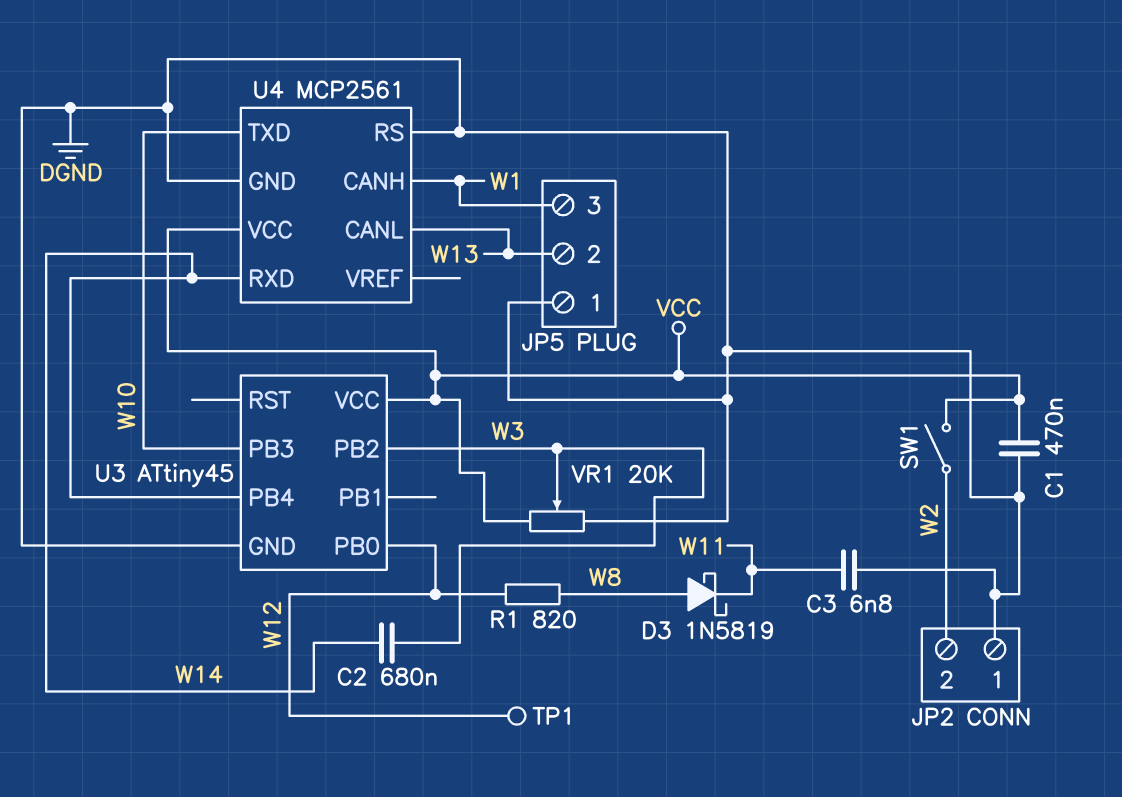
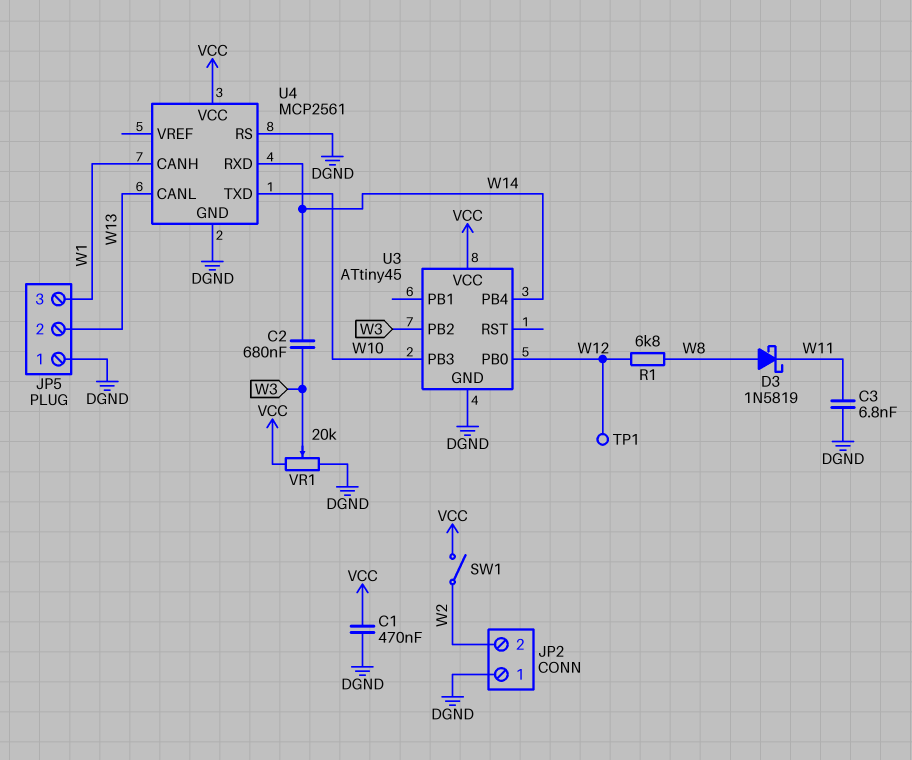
R1: 820 (W8, W12) -> 6.8k (W8, W12)

